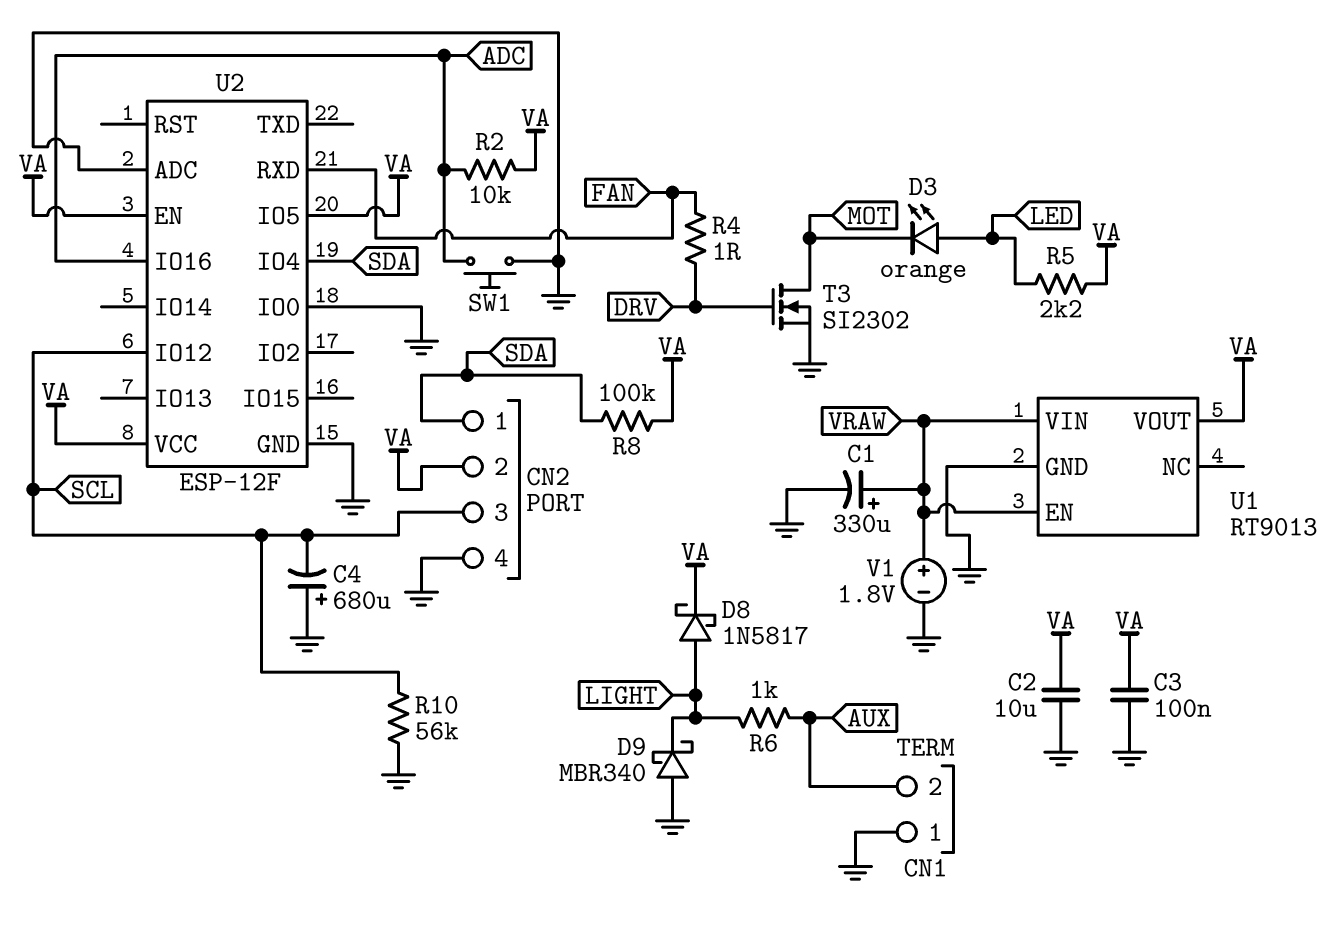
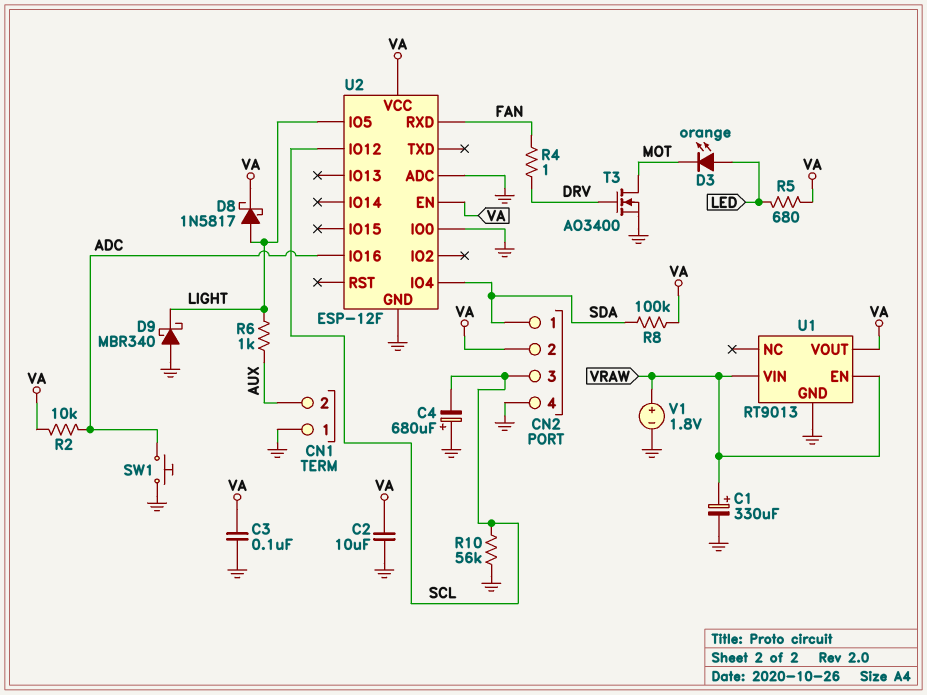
R5: 2.2k (LED, VA) -> 680 (LED, VA)
T3: NMOS SI2302 (G DRV, D MOT, S GND) -> NMOS AO3400 (G DRV, D MOT, S GND)
U2 pin IO5: VA -> LIGHT

